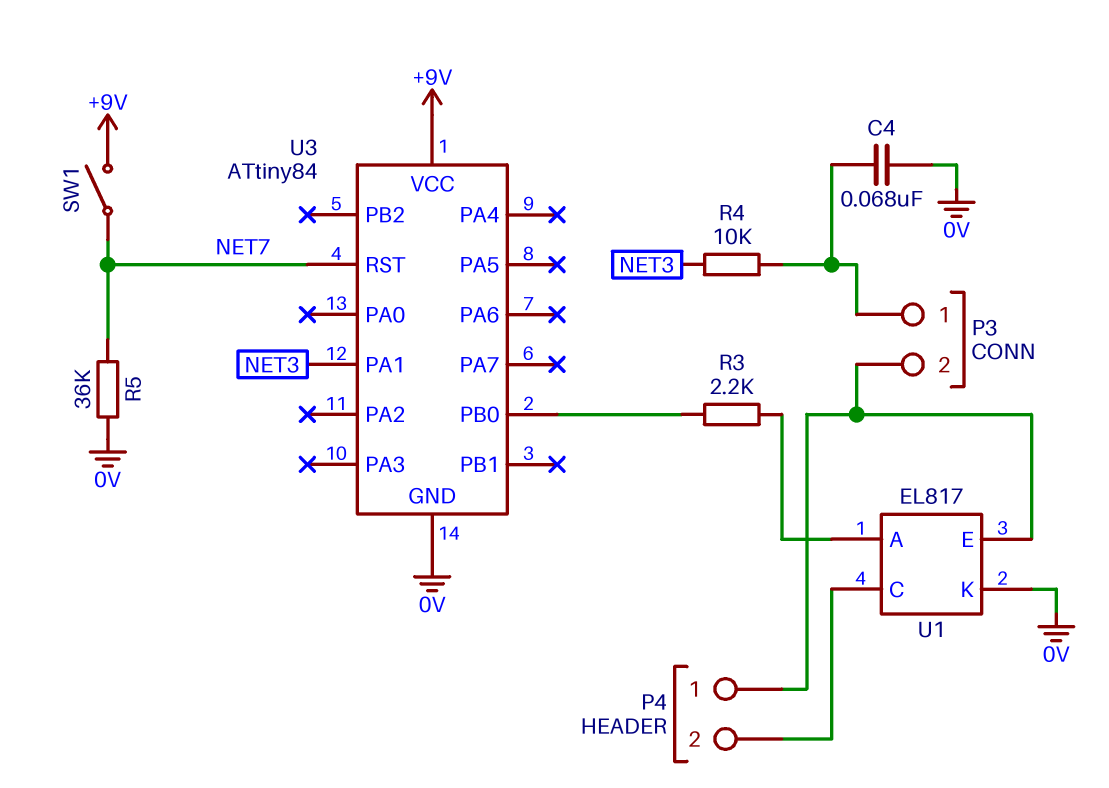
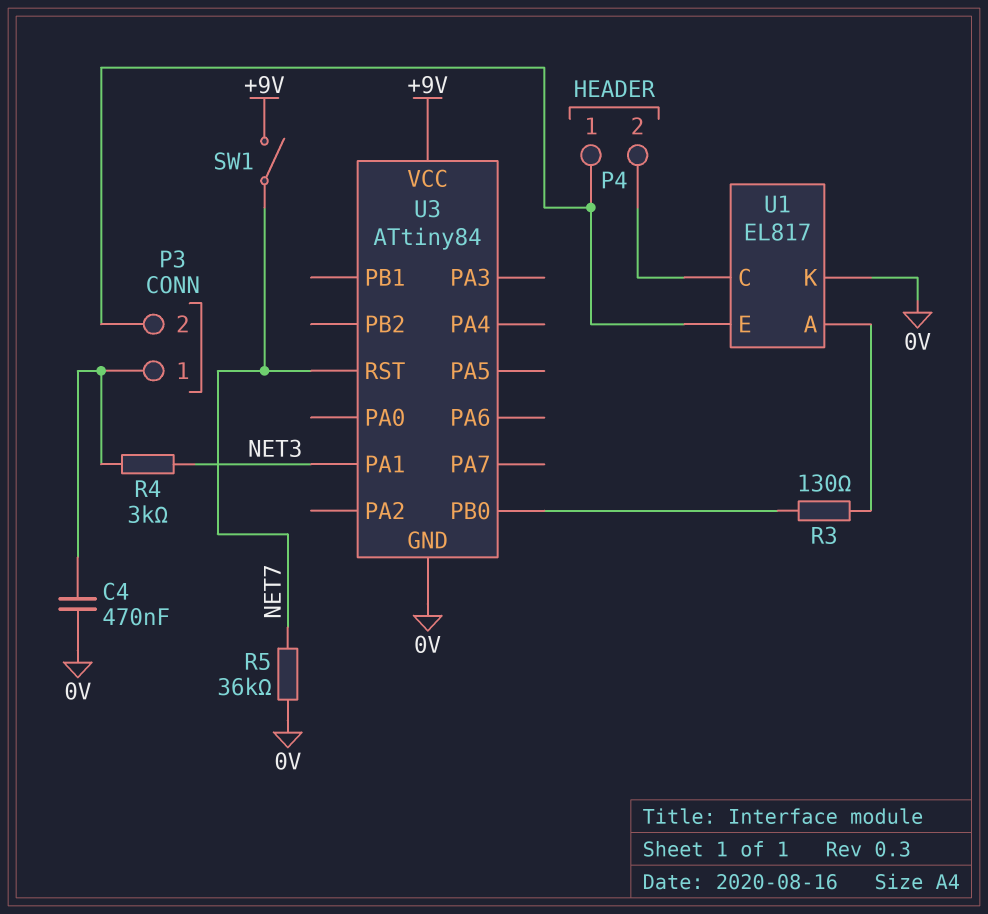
C4: 68nF (0V, P3/1) -> 470nF (0V, P3/1)
R3: 2.2k (U1/A, U3/PB0) -> 130 (U1/A, U3/PB0)
R4: 10k (NET3, P3/1) -> 3k (NET3, P3/1)

